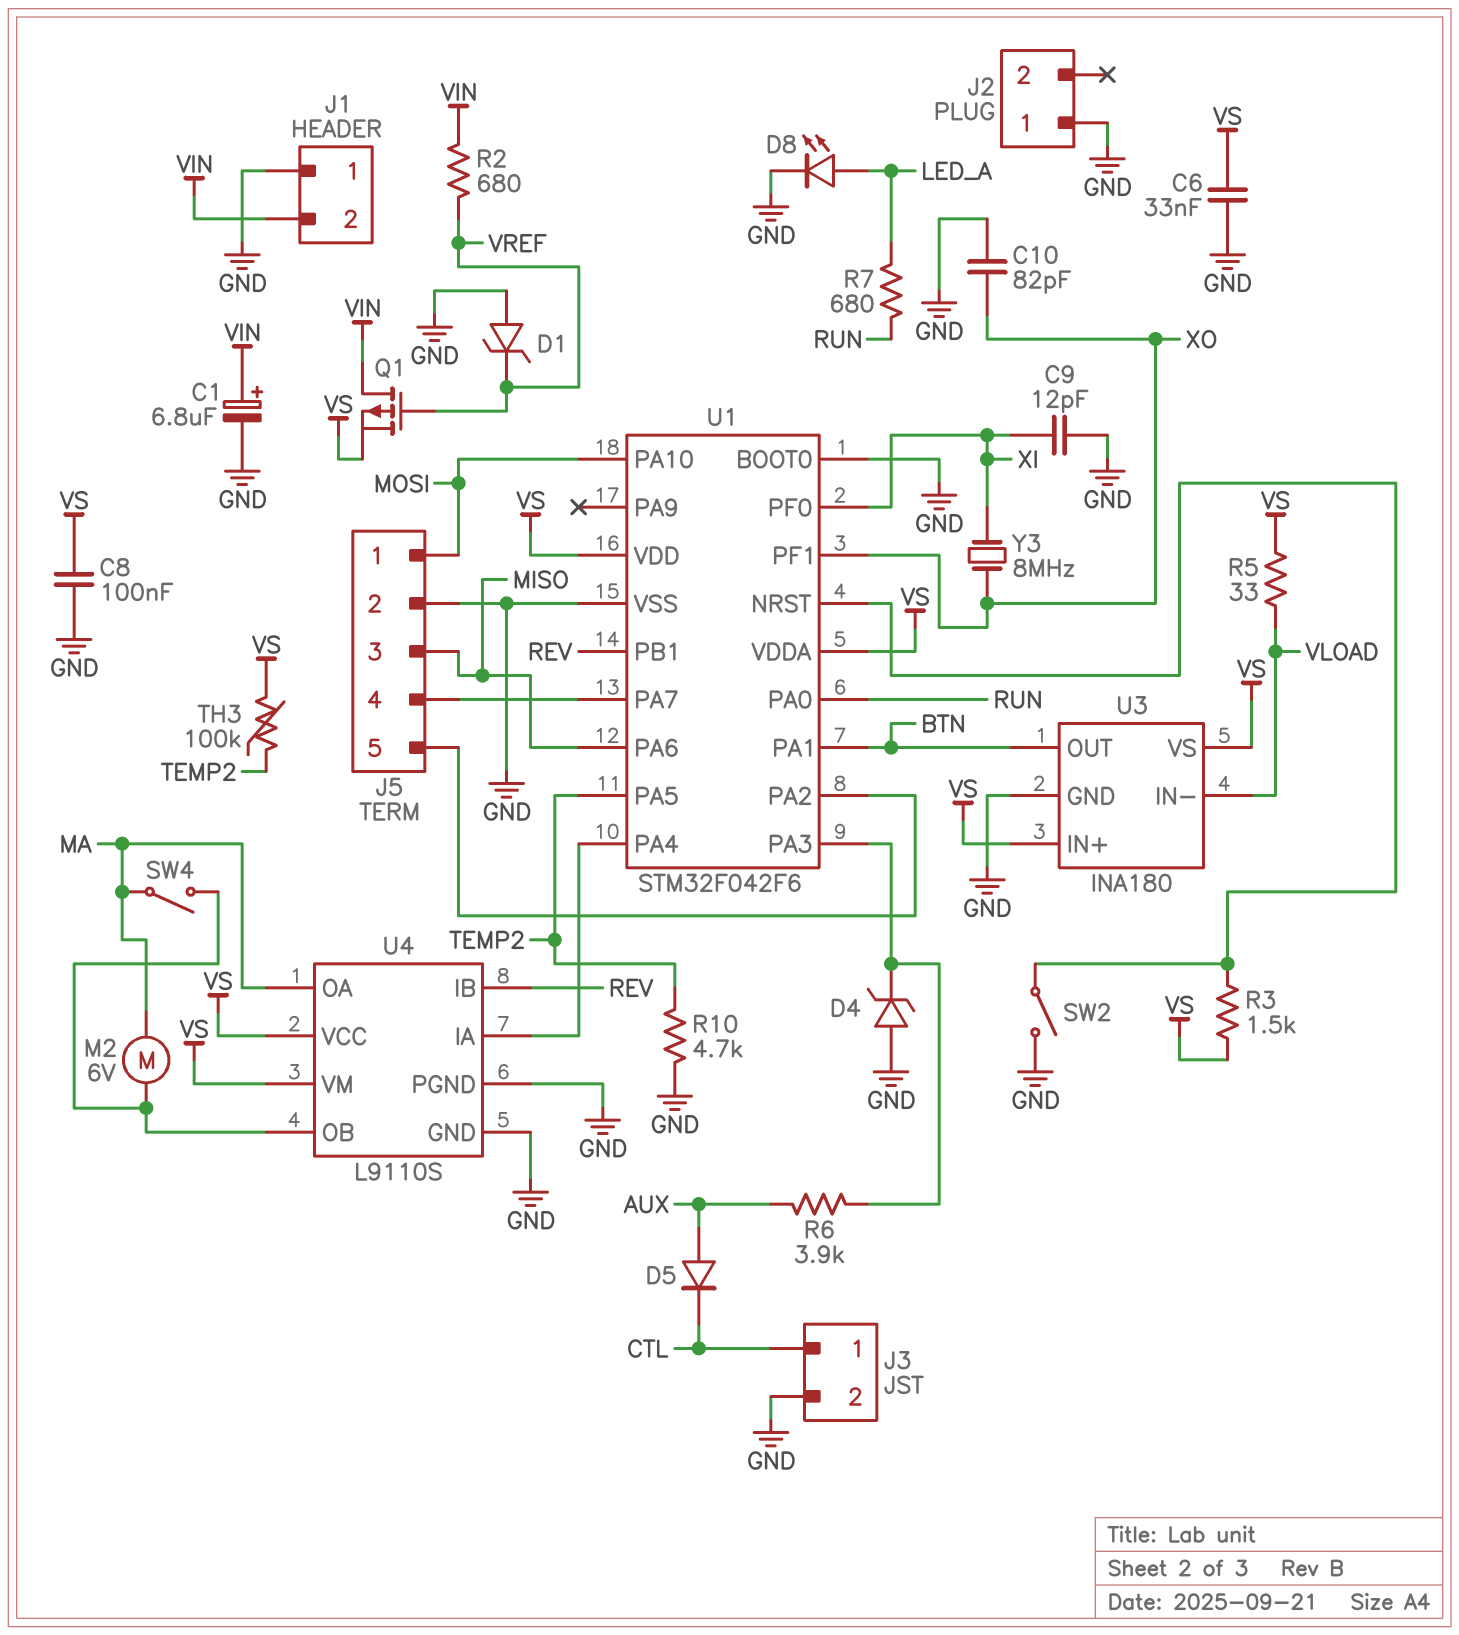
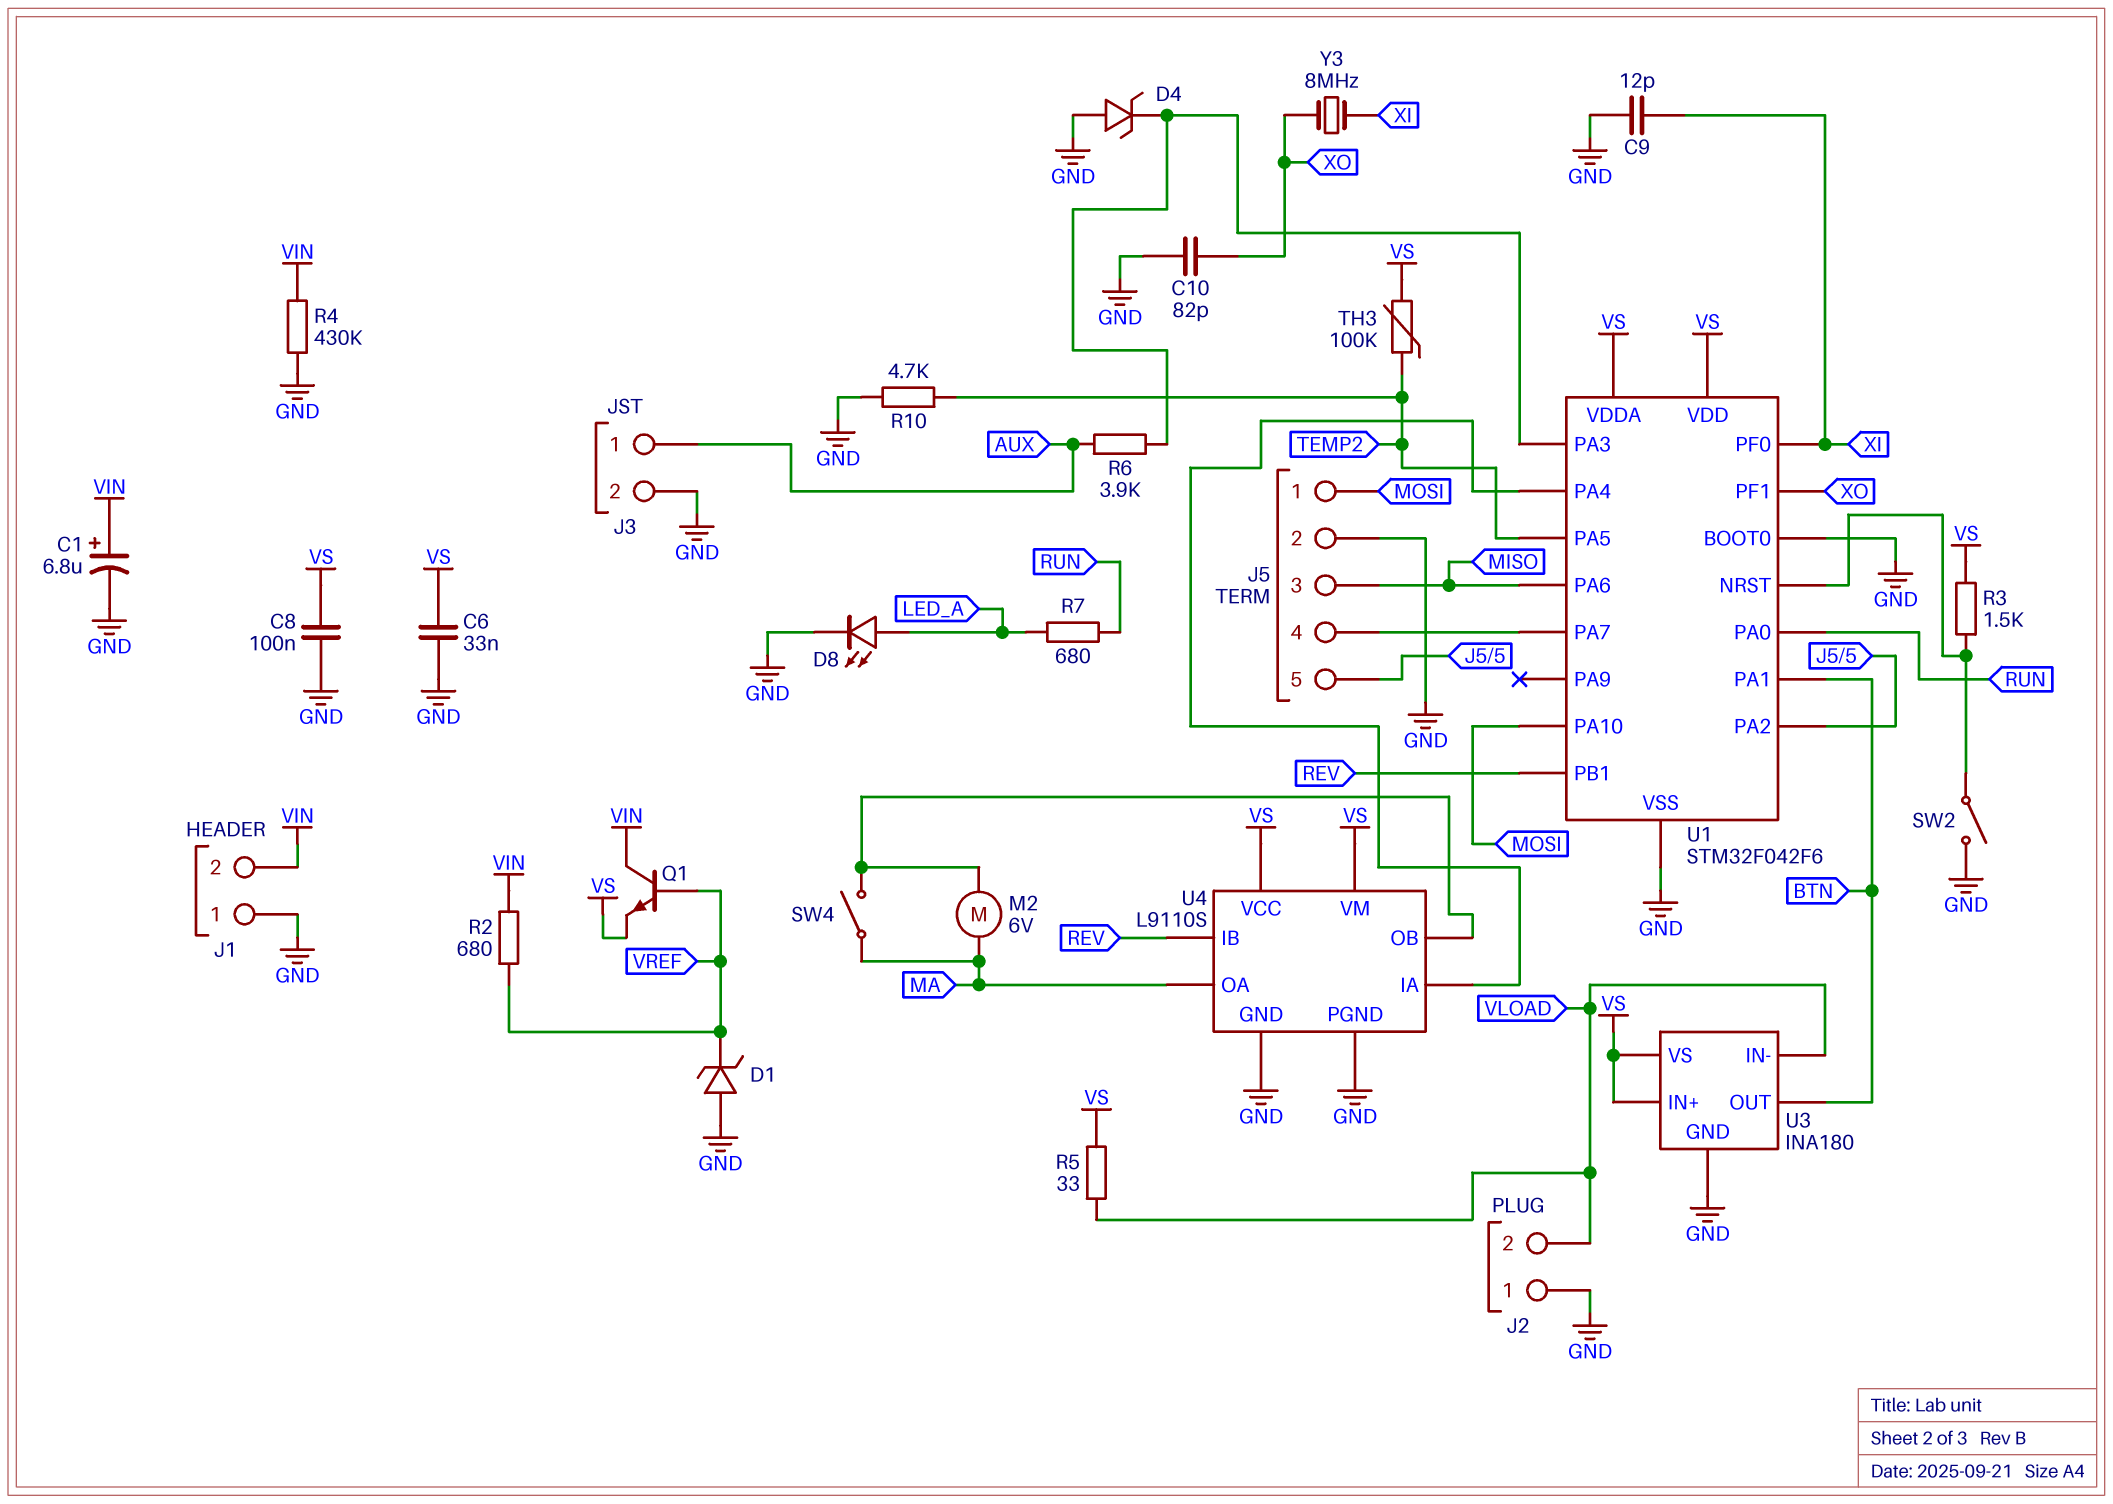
D5: diode (A AUX, K CTL) -> none
J2 pin 2: none -> VLOAD
J3 pin 1: CTL -> AUX
Q1: PMOS (G VREF, D VIN, S VS) -> NPN (B VREF, C VIN, E VS)
R4: none -> 430k (GND, VIN)

